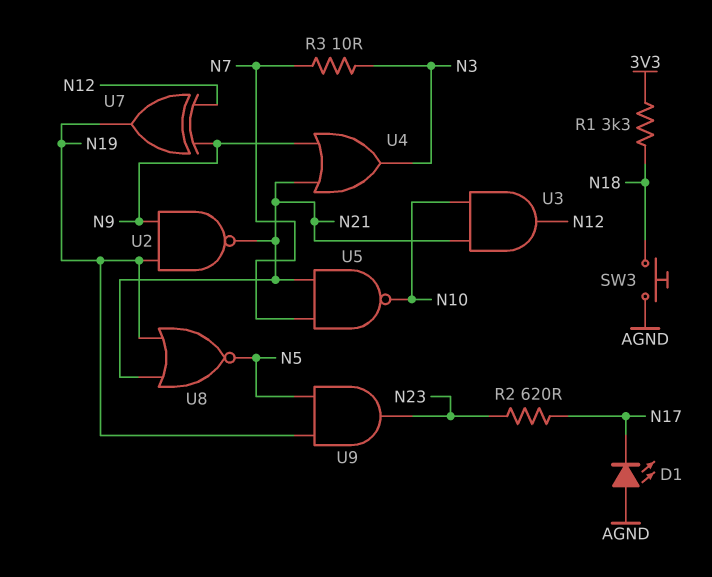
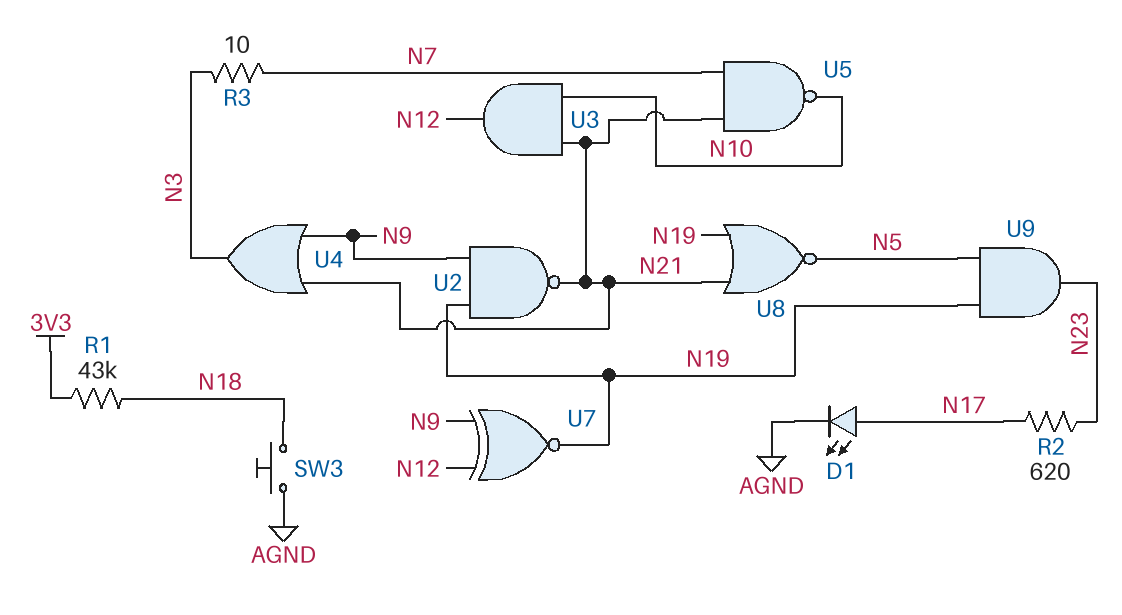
D1: LED (A AGND, K N17) -> LED (A N17, K AGND)
R1: 3.3k (3V3, N18) -> 43k (3V3, N18)
U7: XOR (in N9, in N12, out N19) -> XNOR (in N9, in N12, out N19)

